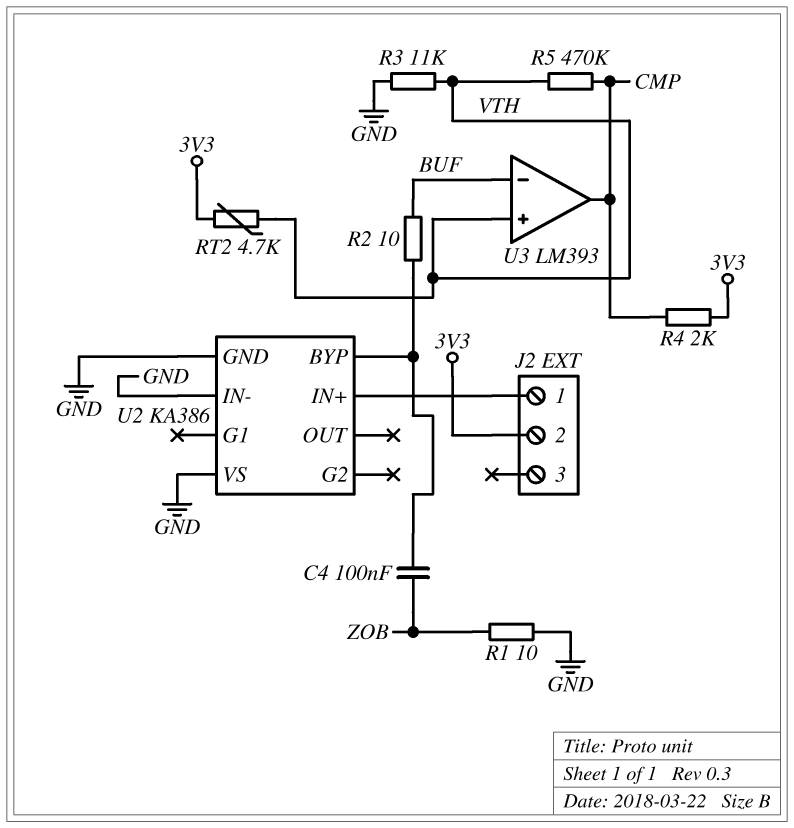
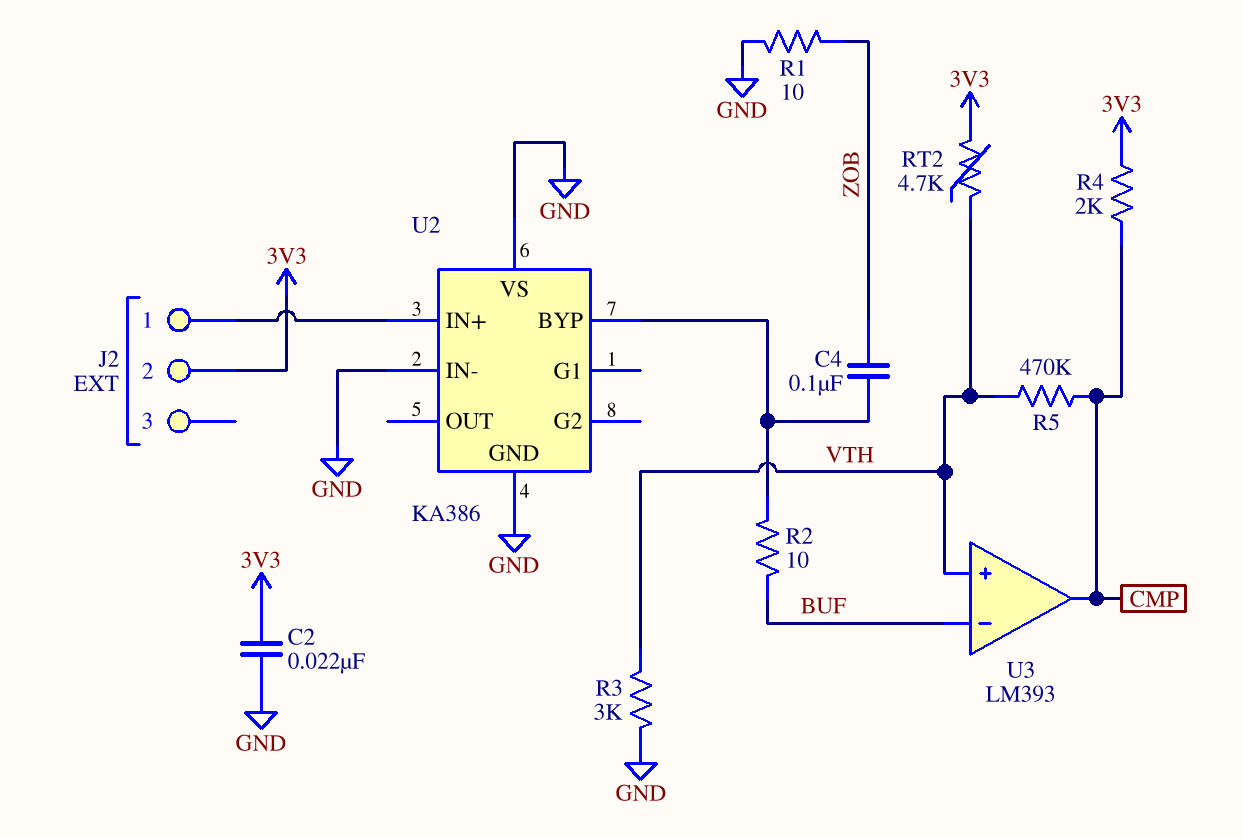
C2: none -> 22nF (3V3, GND)
R3: 11k (GND, VTH) -> 3k (GND, VTH)

